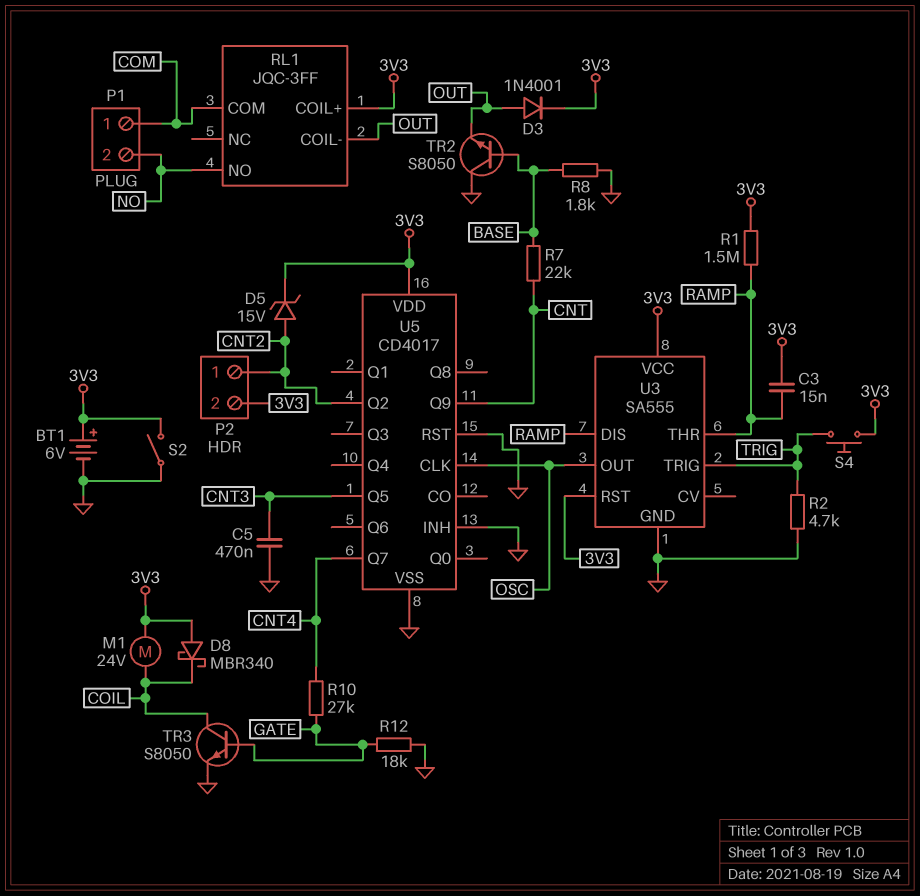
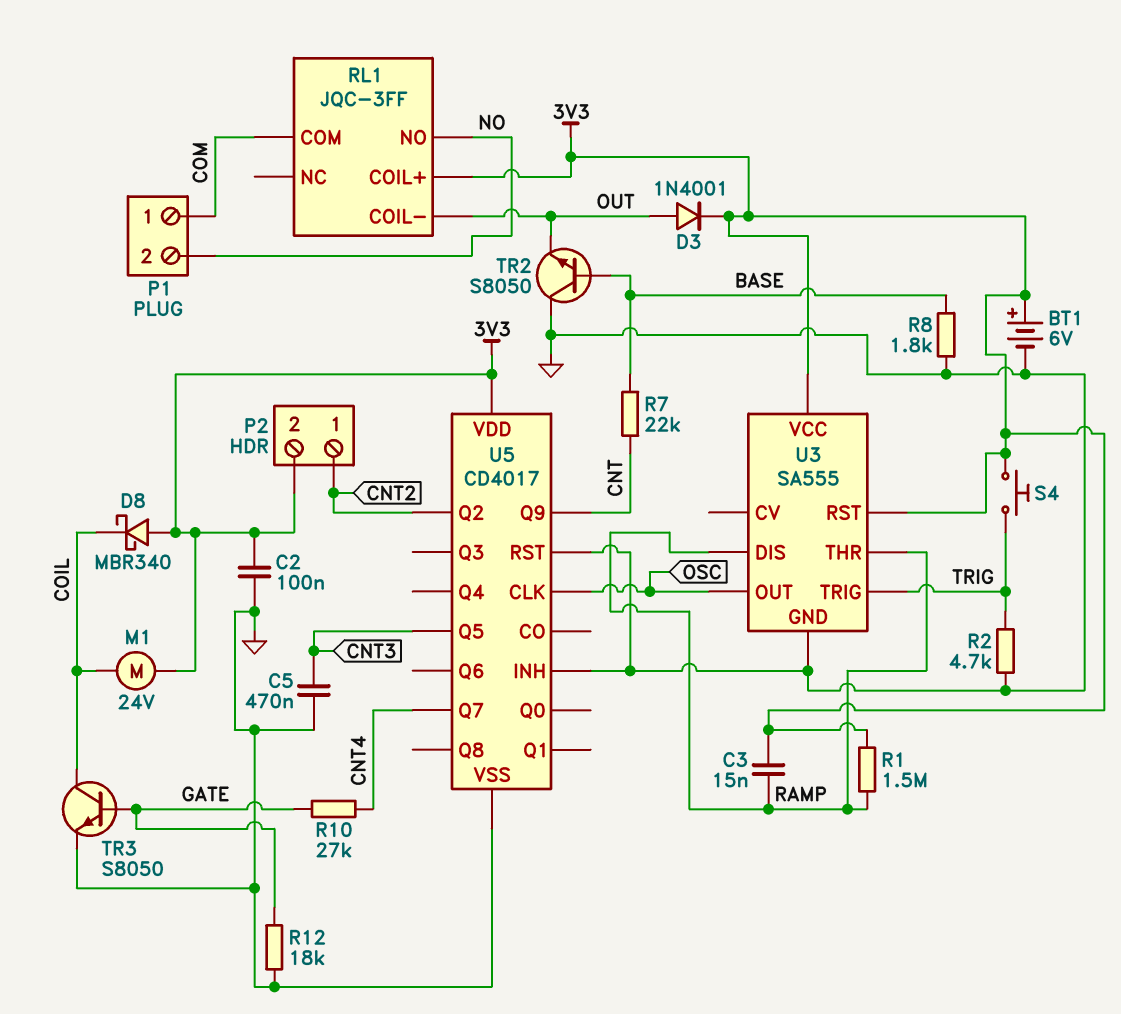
C2: none -> 100nF (3V3, GND)
D5: zener 15V (A CNT2, K 3V3) -> none
S2: switch (3V3, GND) -> none

